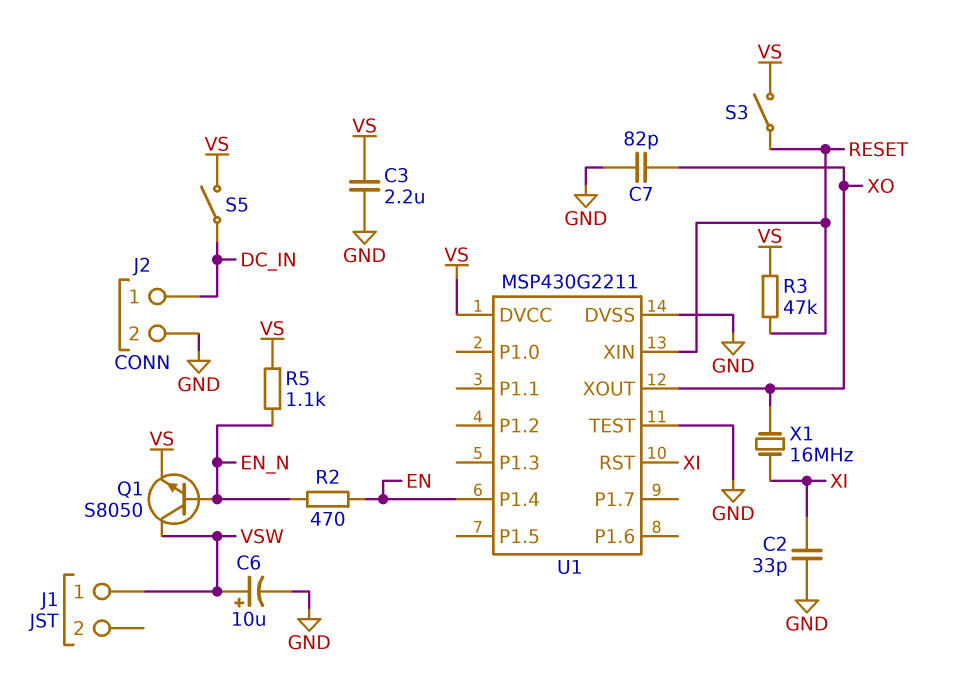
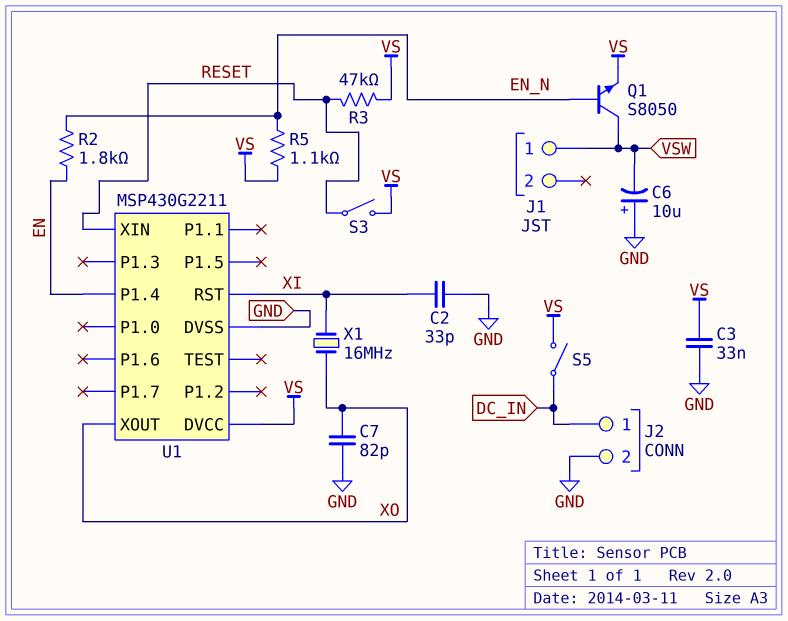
C3: 2.2uF (GND, VS) -> 33nF (GND, VS)
C6: 10uF (plus VSW, minus GND) -> 10uF (plus GND, minus VSW)
R2: 470 (EN, EN_N) -> 1.8k (EN, EN_N)
U1 pin TEST: GND -> none

